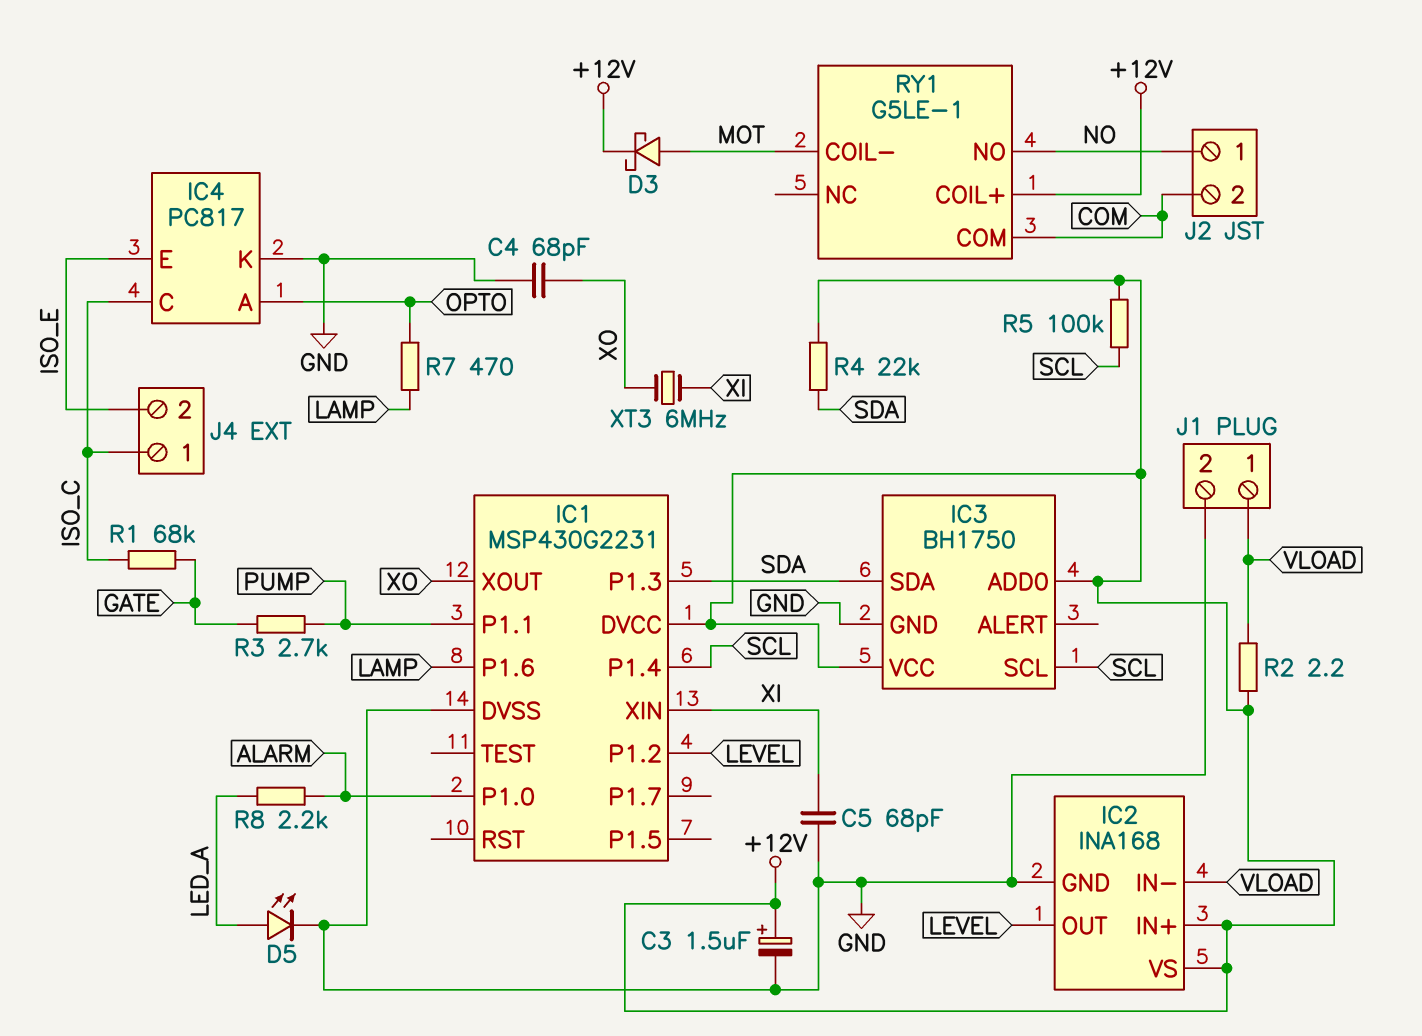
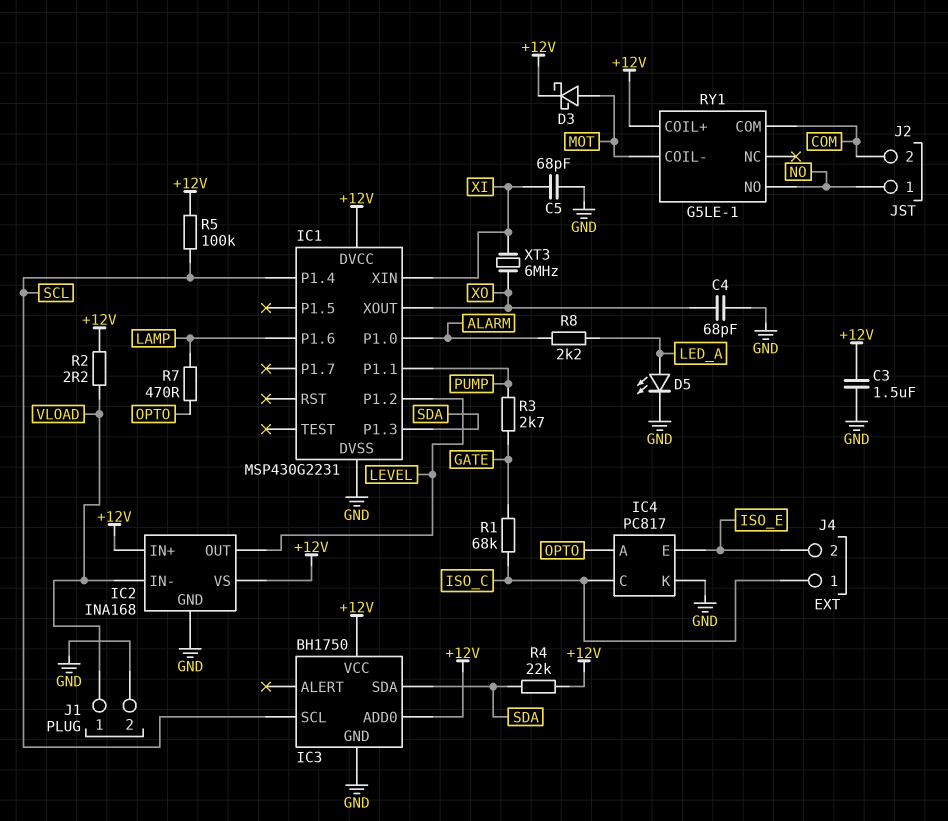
C3: 1.5uF (plus +12V, minus GND) -> 1.5uF (+12V, GND)

